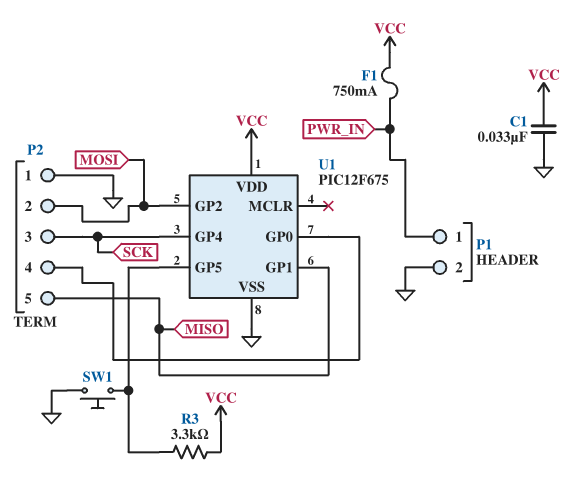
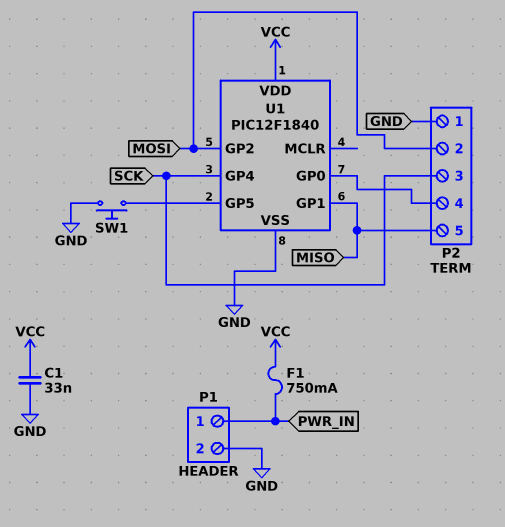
R3: 3.3k (U1/GP5, VCC) -> none
U1: PIC12F675 -> PIC12F1840

